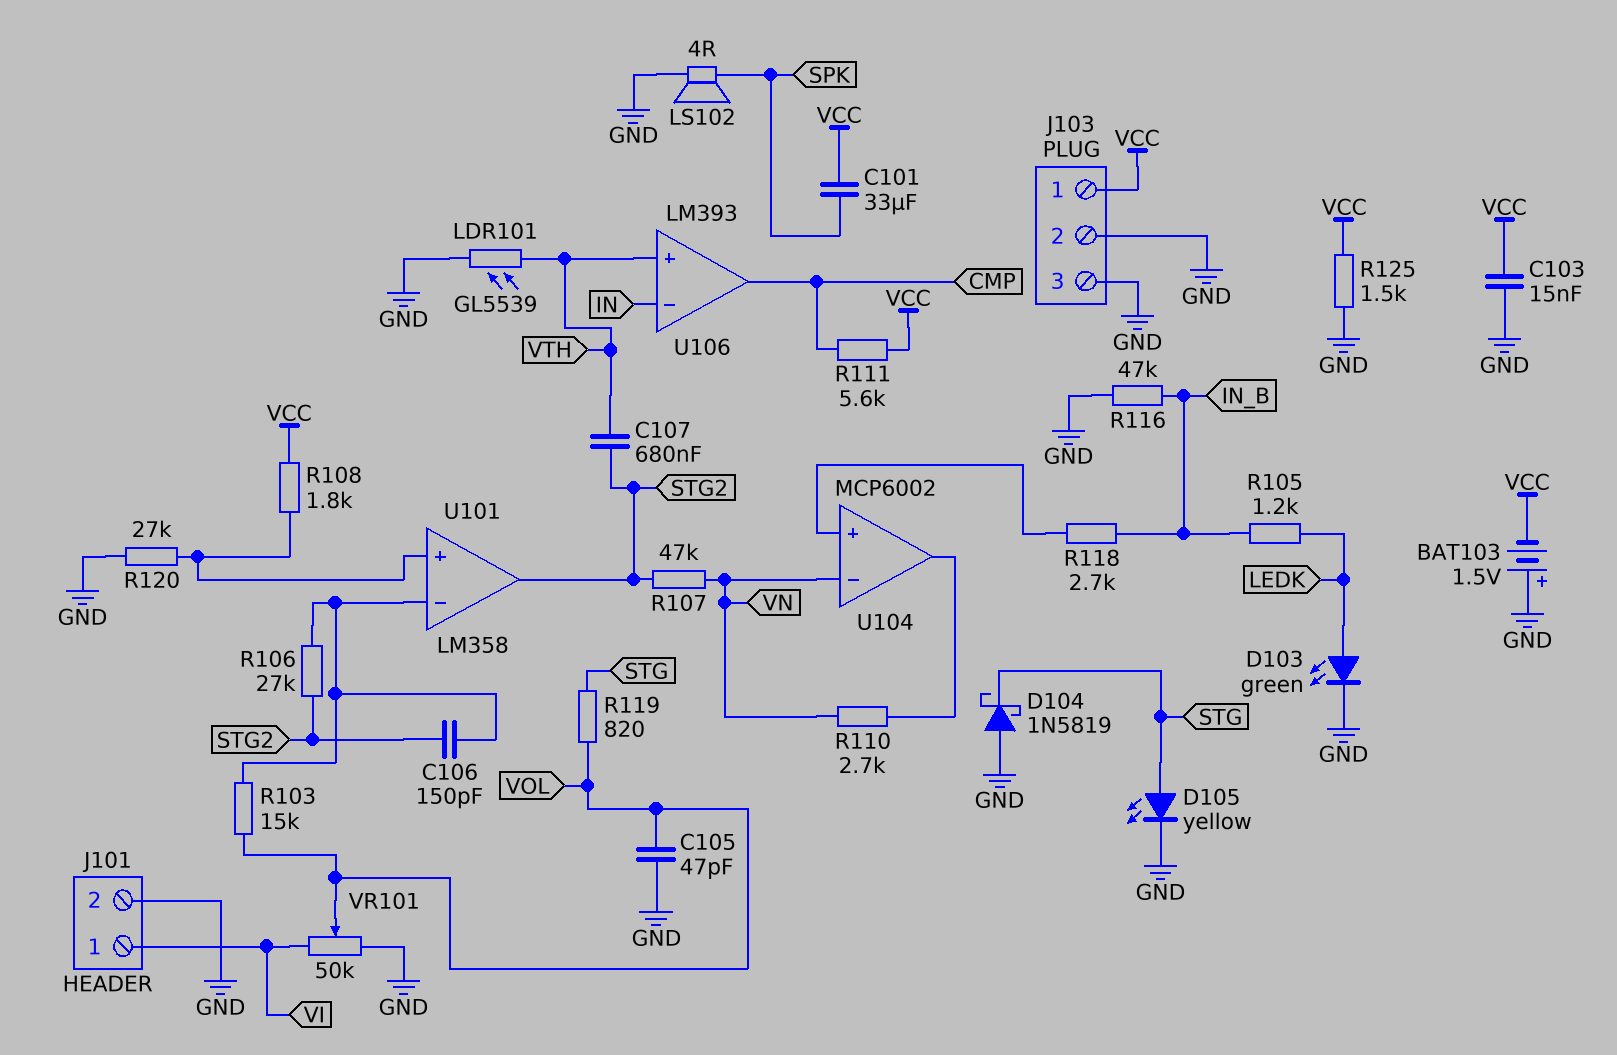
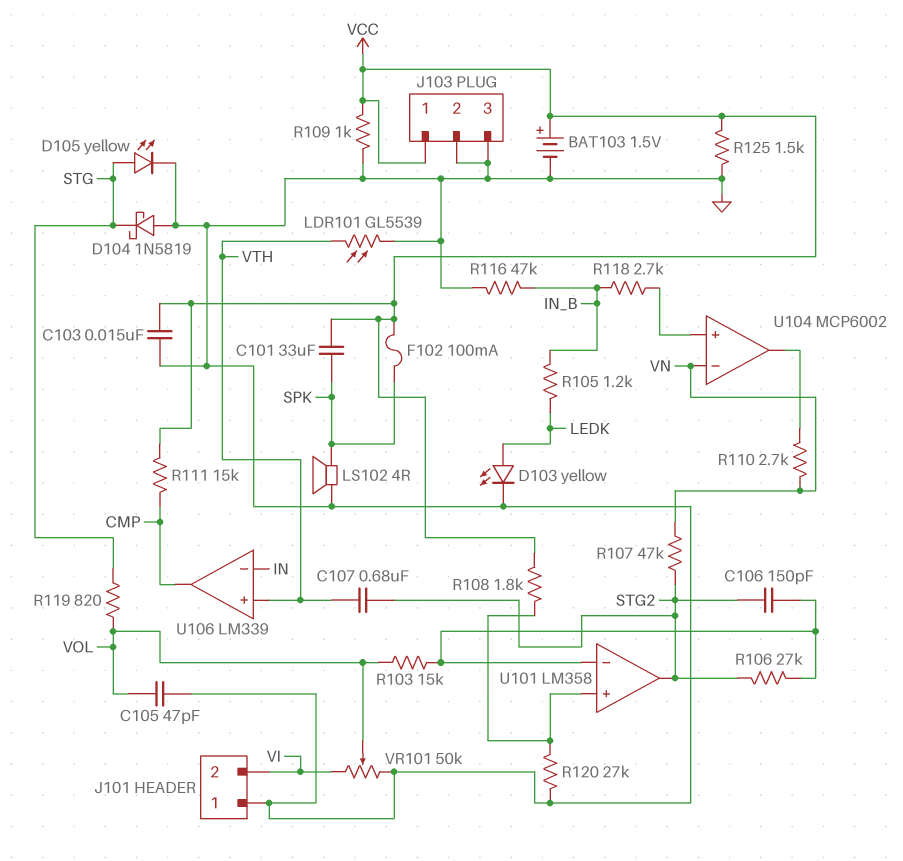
BAT103: 1.5V (plus GND, minus VCC) -> 1.5V (plus VCC, minus GND)
D103: LED green (A LEDK, K GND) -> LED yellow (A LEDK, K GND)
F102: none -> 100mA (SPK, VCC)
J101 pin 1: VI -> GND
J101 pin 2: GND -> VI
R109: none -> 1k (GND, VCC)
R111: 5.6k (CMP, VCC) -> 15k (CMP, VCC)
U106: LM393 -> LM339

